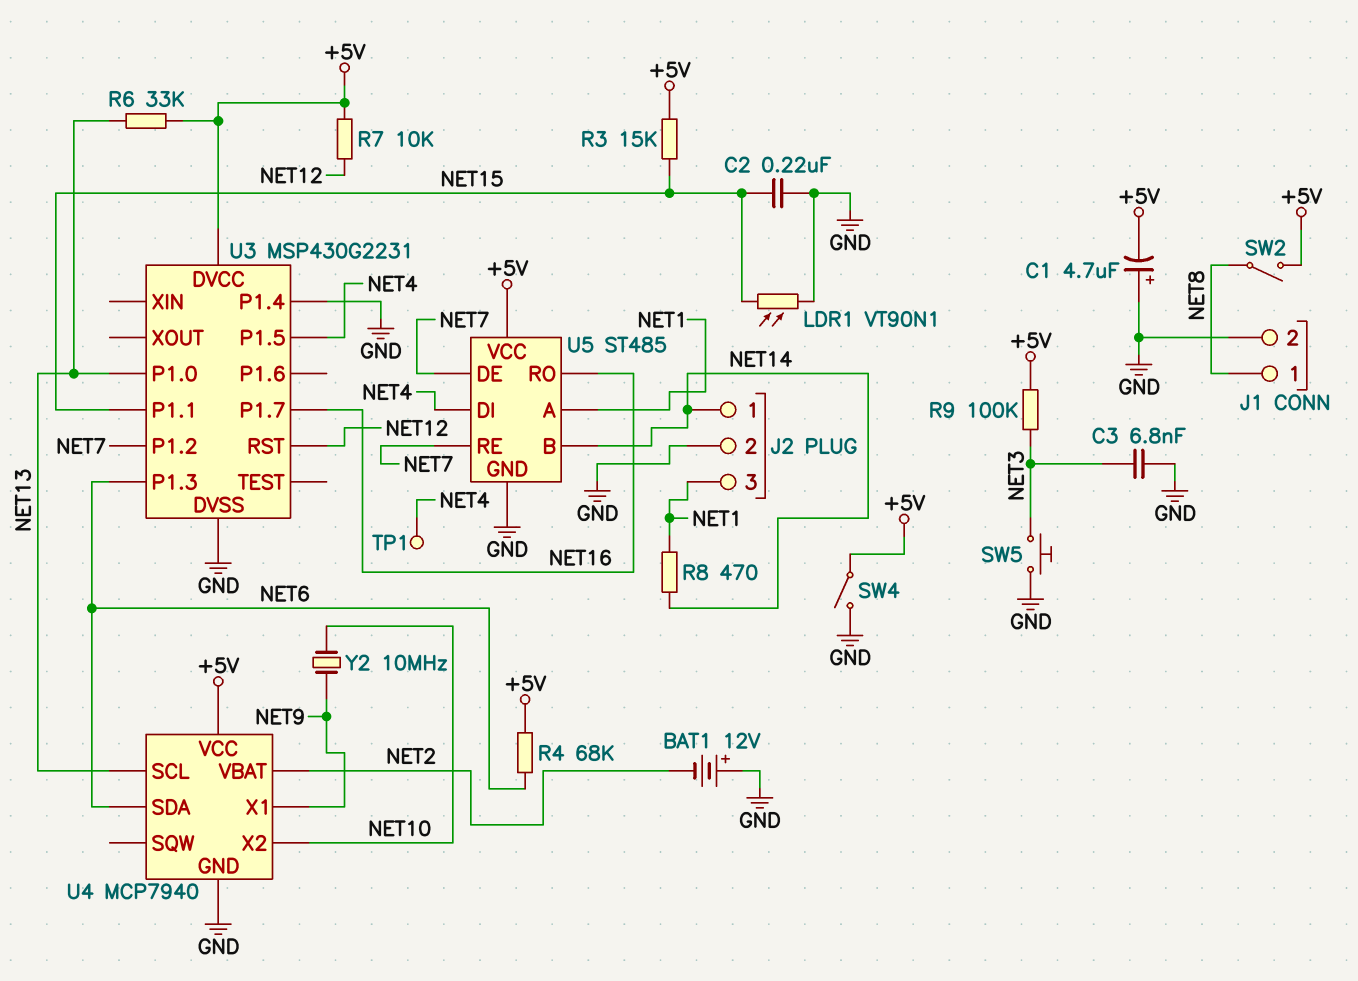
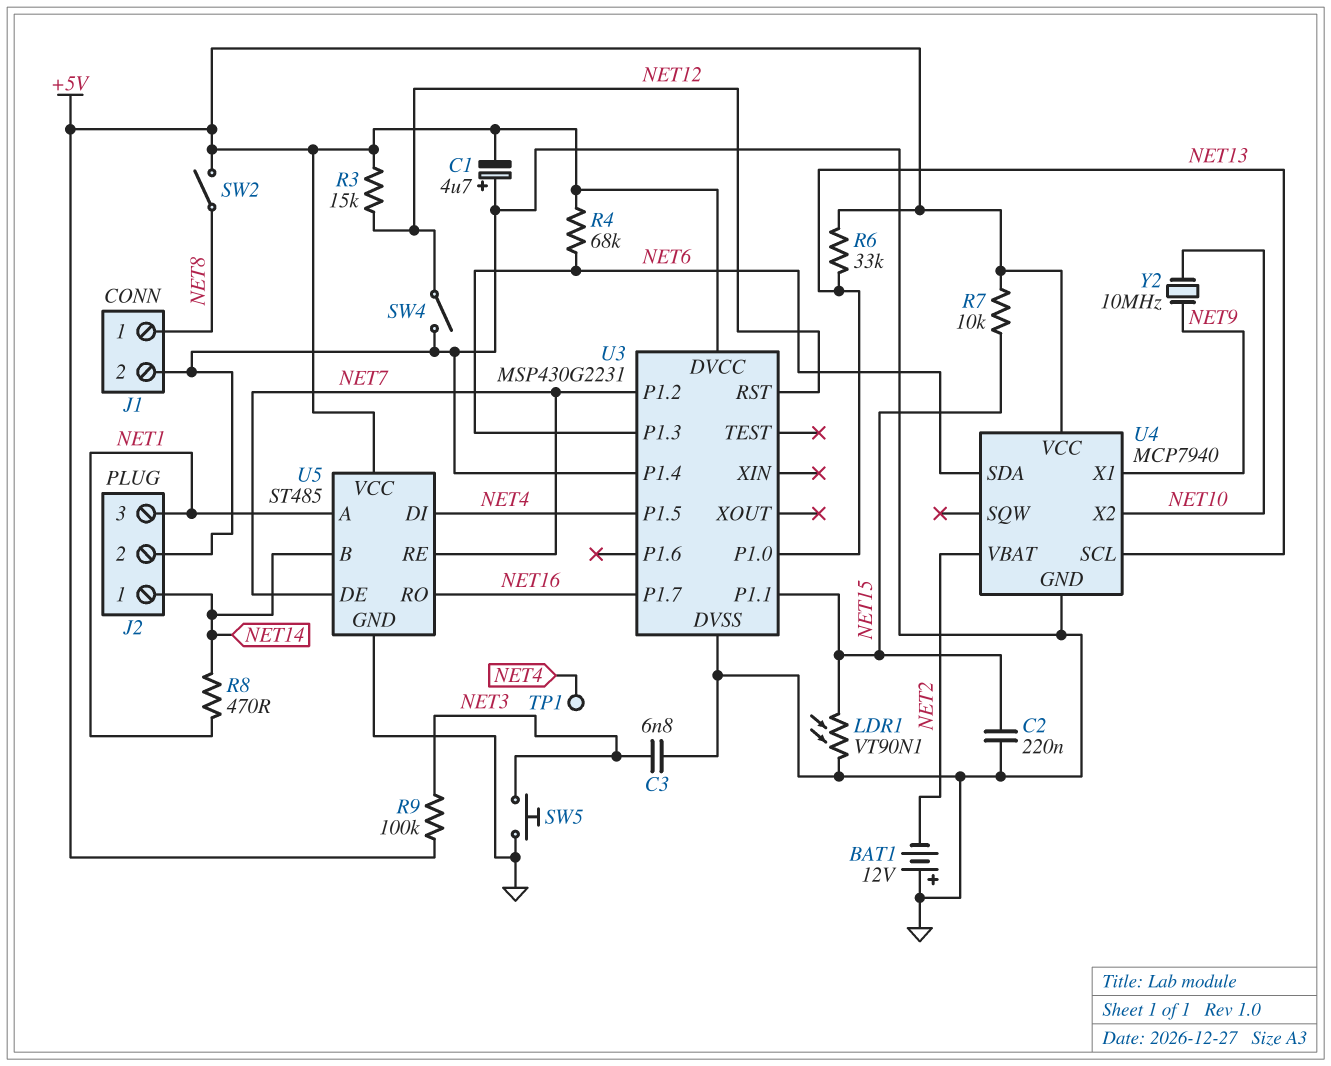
R3: 15k (+5V, NET15) -> 15k (+5V, NET12)
R7: 10k (+5V, NET12) -> 10k (+5V, NET15)
SW4: switch (+5V, GND) -> switch (GND, NET12)

